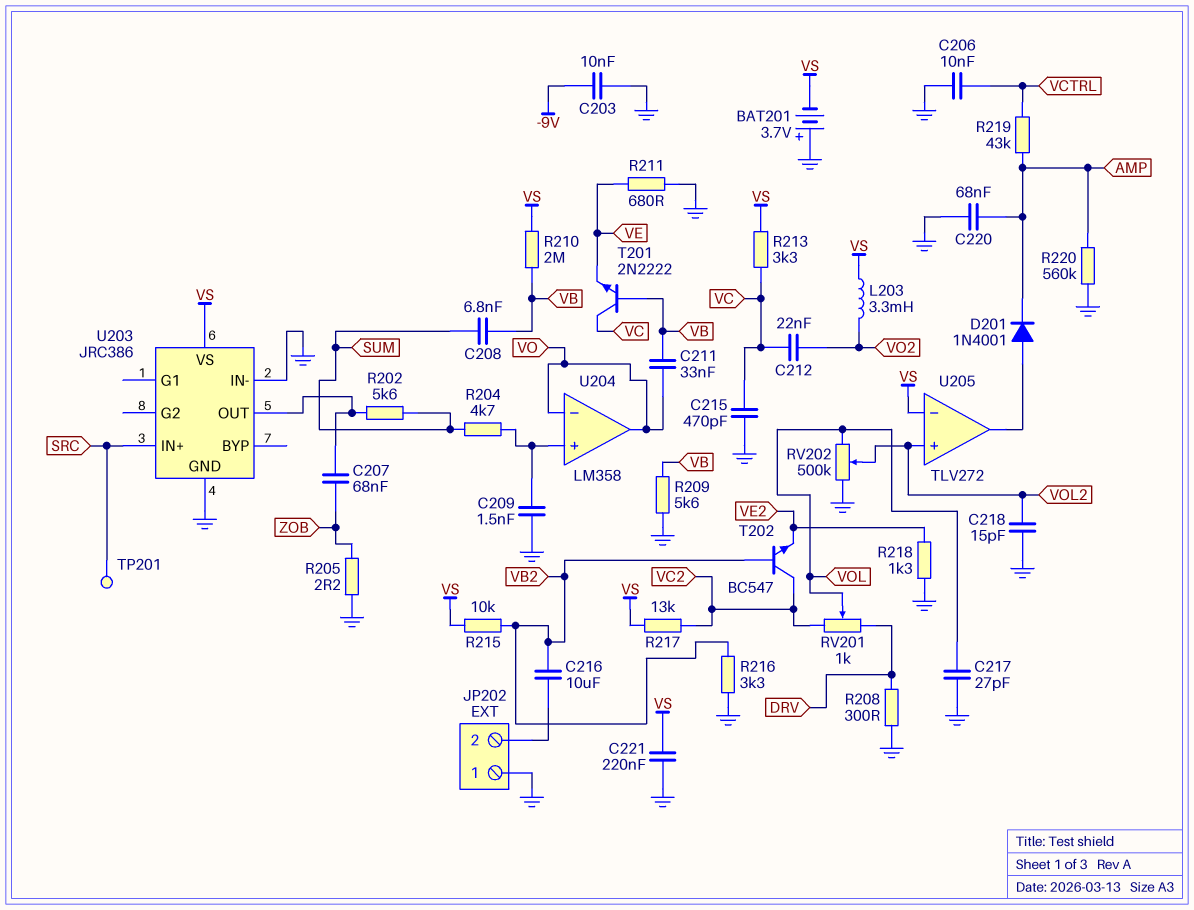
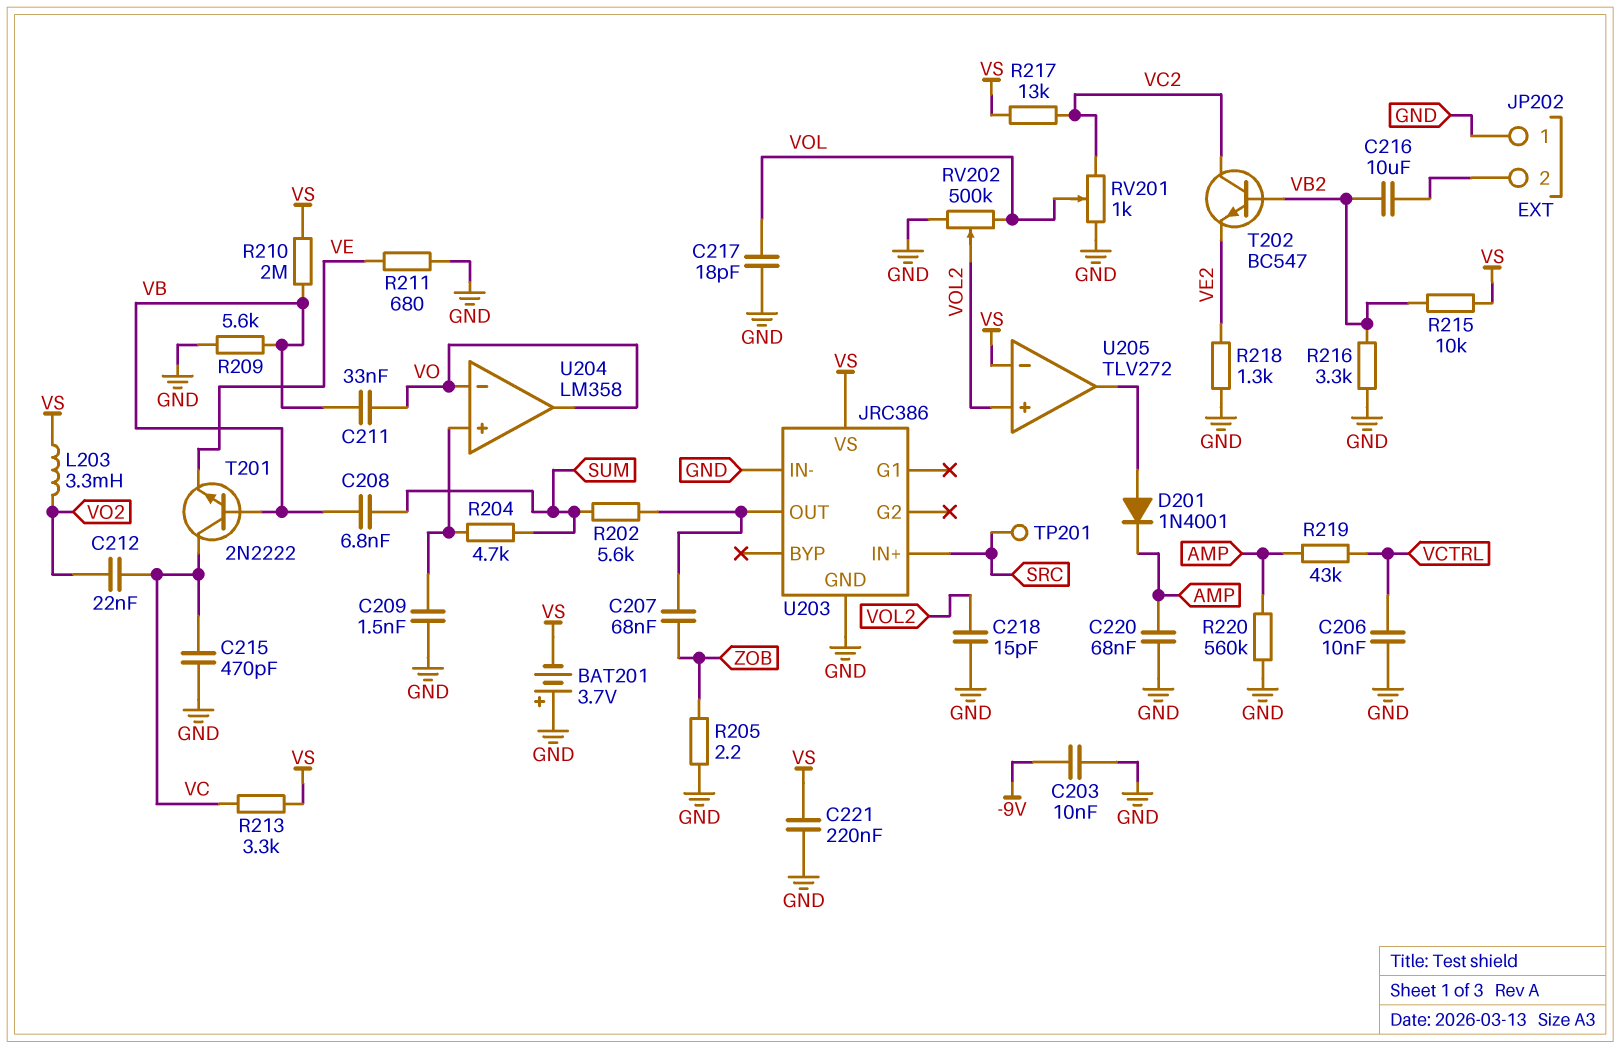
C217: 27pF (GND, VOL) -> 18pF (GND, VOL)
R208: 300 (DRV, GND) -> none
RV201: 1k (DRV, VC2, wiper VOL) -> 1k (GND, VC2, wiper VOL)

